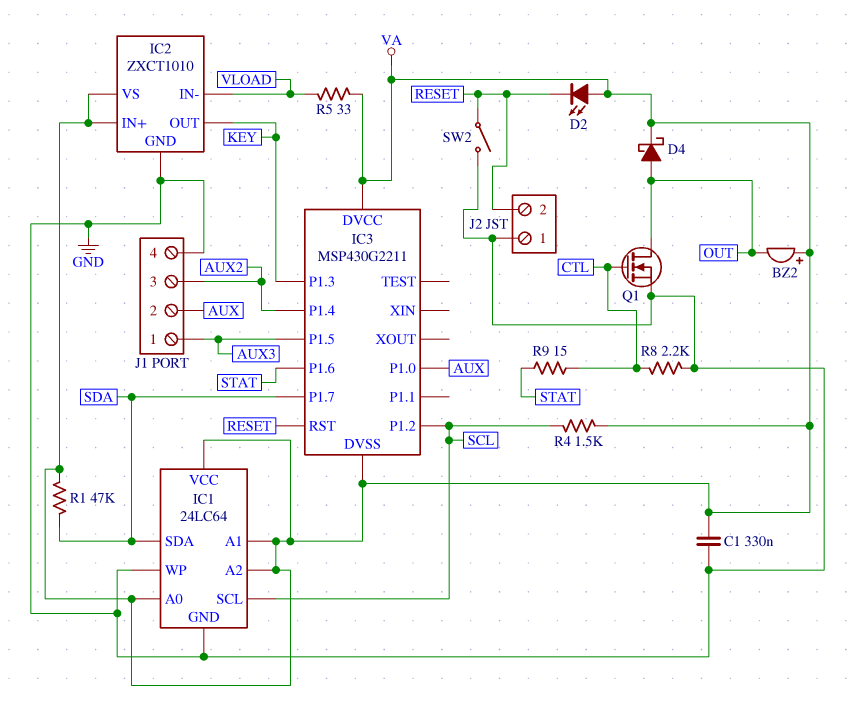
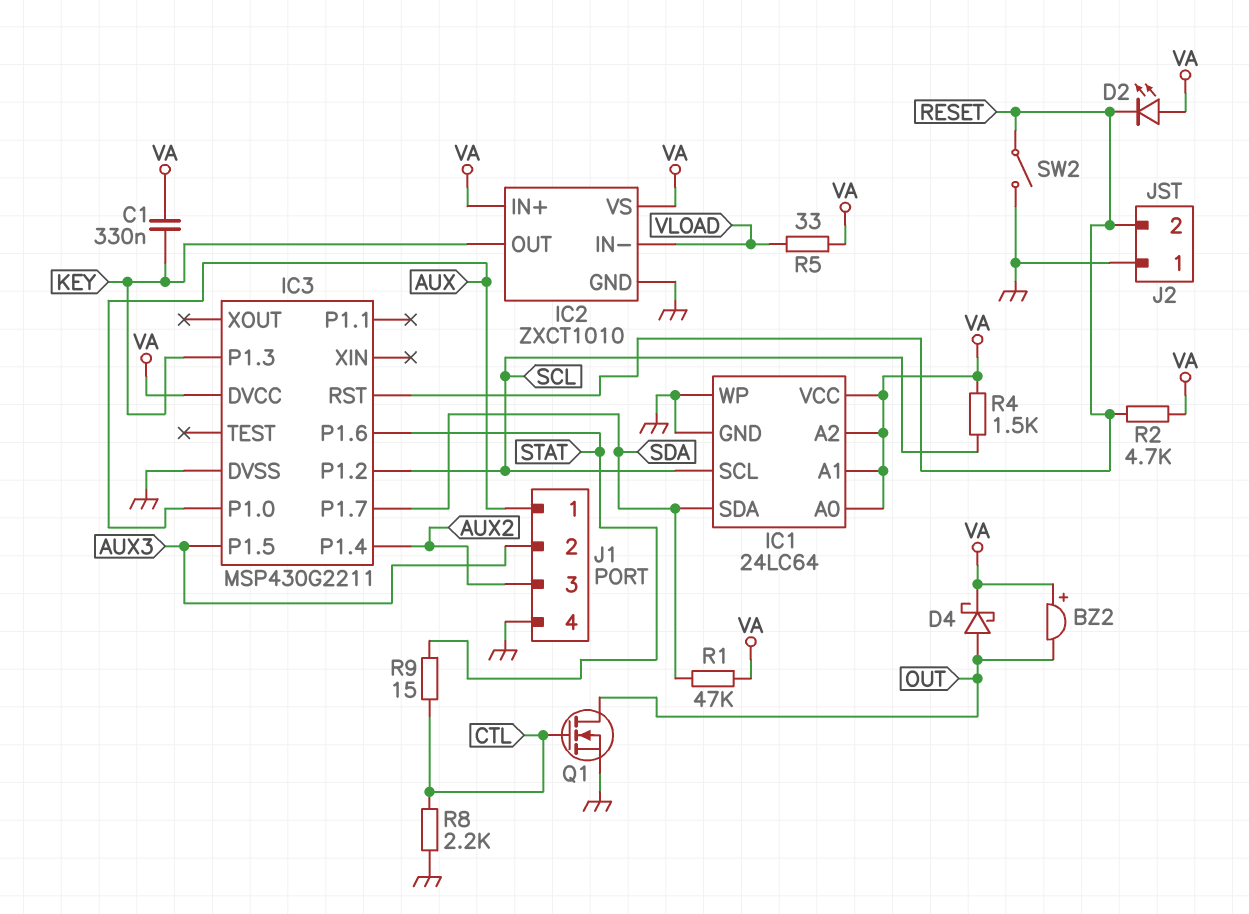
C1: 330nF (GND, VA) -> 330nF (KEY, VA)
IC3 pin DVSS: VA -> GND
J1 pin 1: AUX3 -> AUX
J1 pin 2: AUX -> AUX3
R2: none -> 4.7k (RESET, VA)

